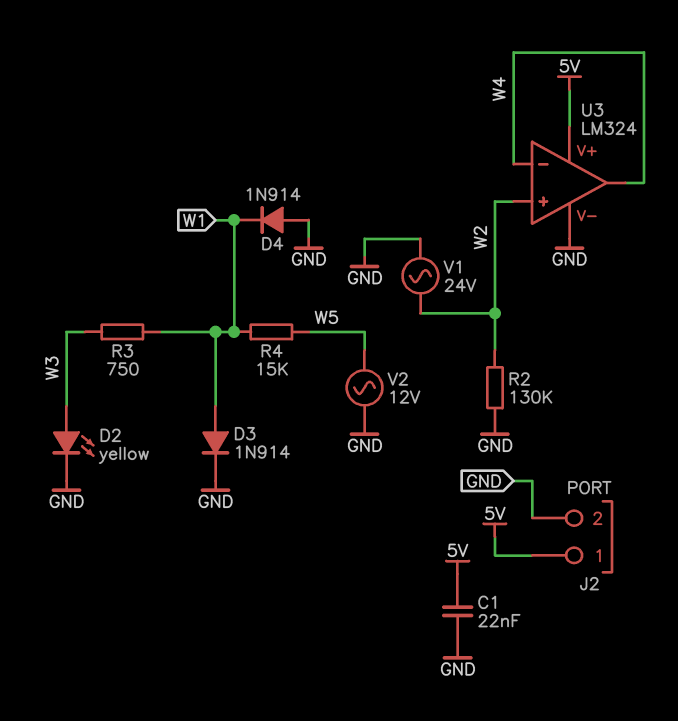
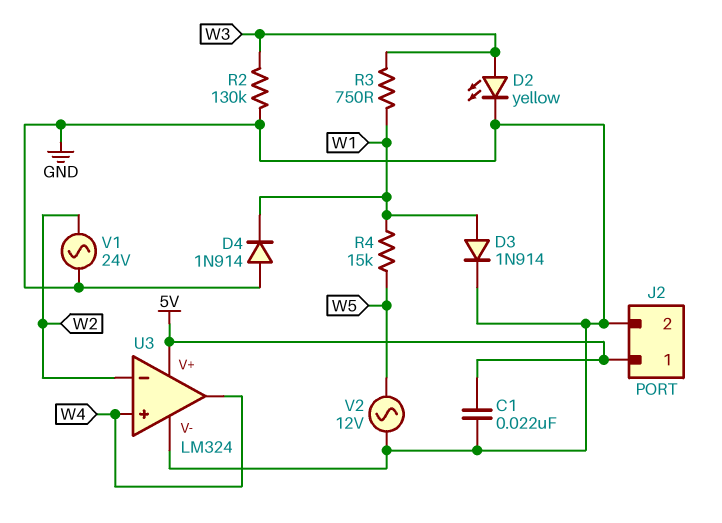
R2: 130k (GND, W2) -> 130k (GND, W3)
U3 pin in+: W2 -> W4
U3 pin in-: W4 -> W2

